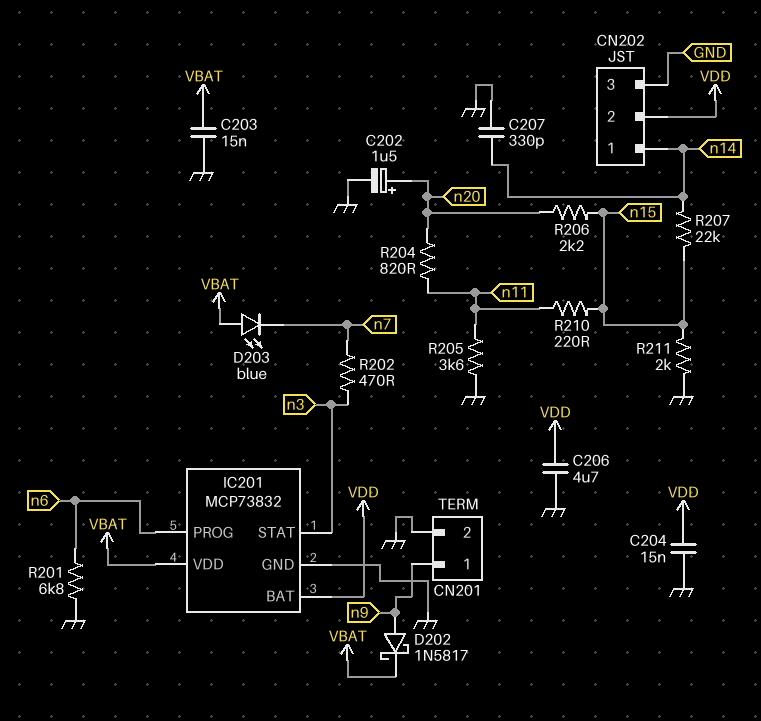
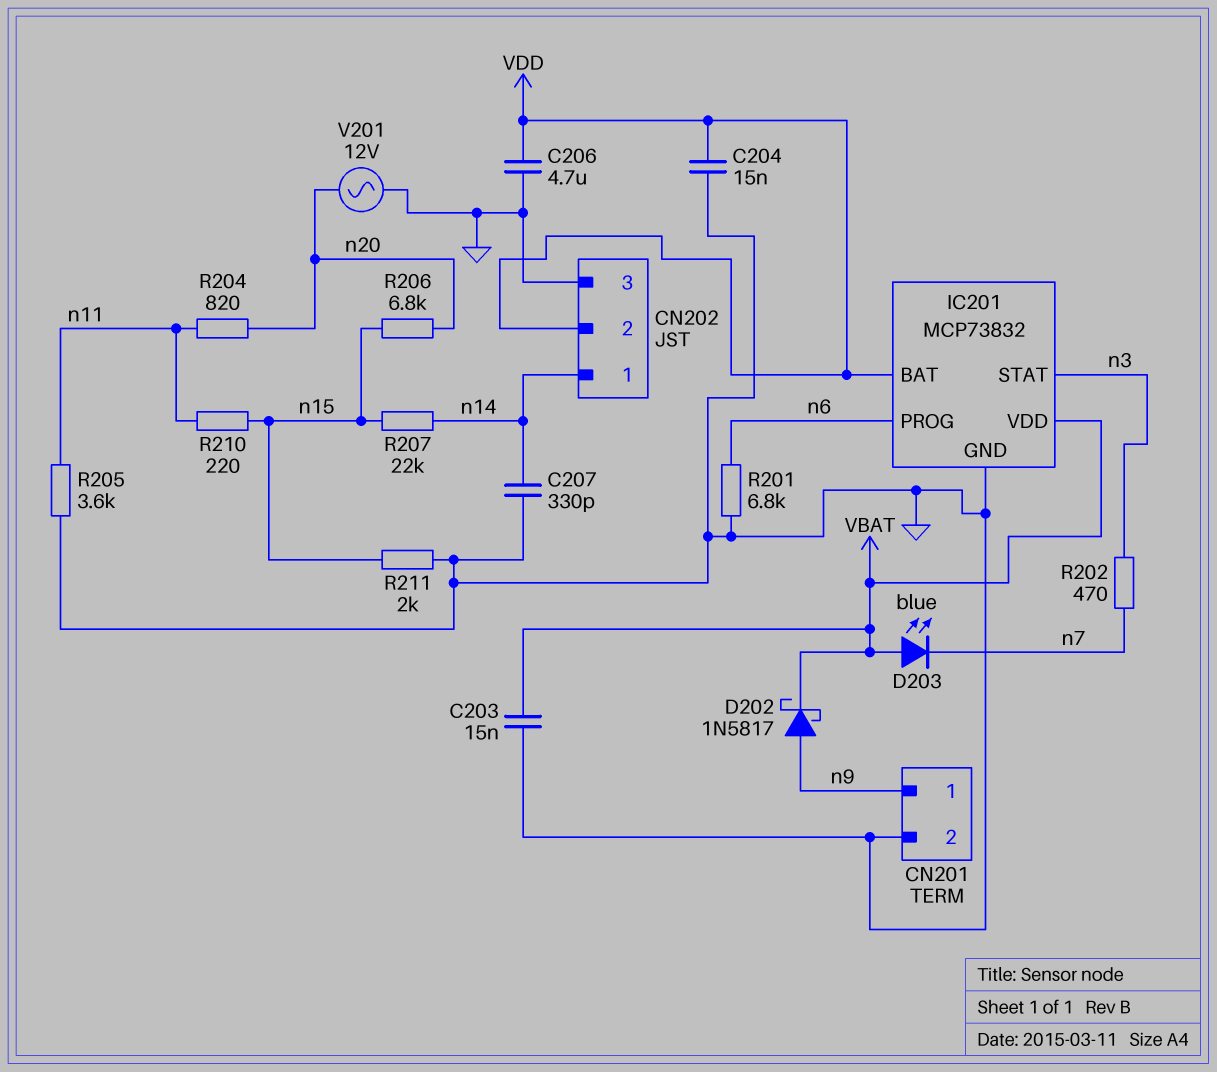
C202: 1.5uF (plus n20, minus GND) -> none
R206: 2.2k (n15, n20) -> 6.8k (n15, n20)
V201: none -> AC 12V (GND, n20)

